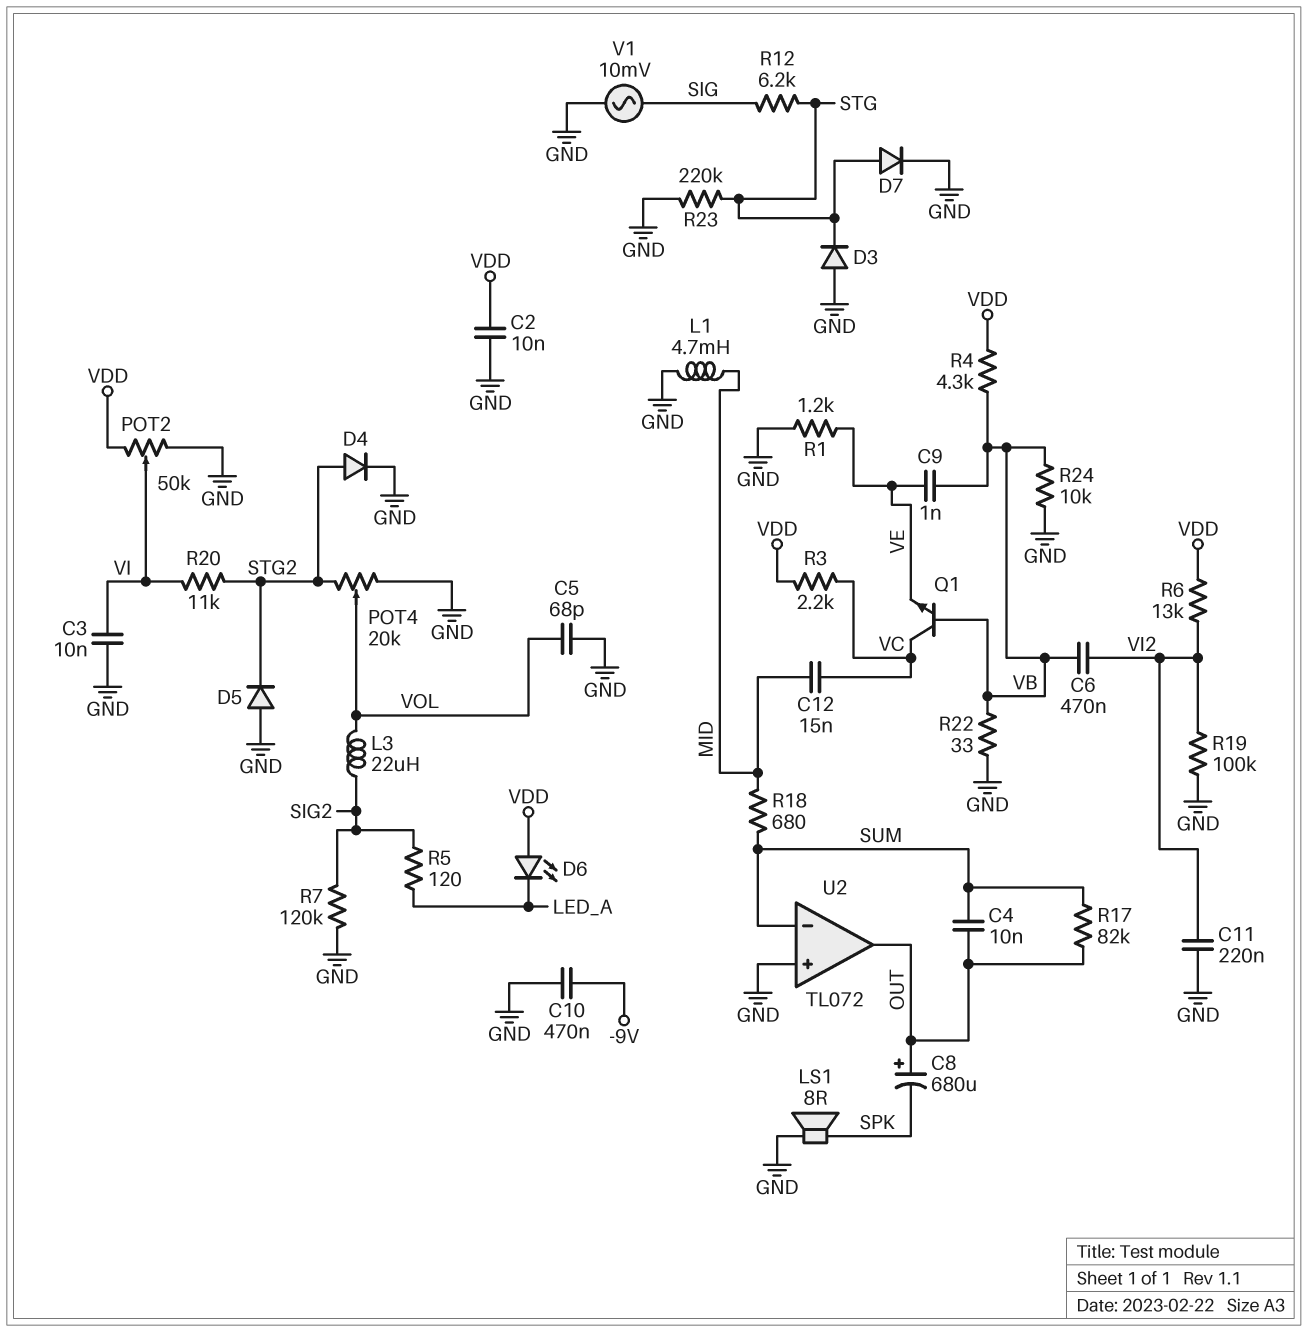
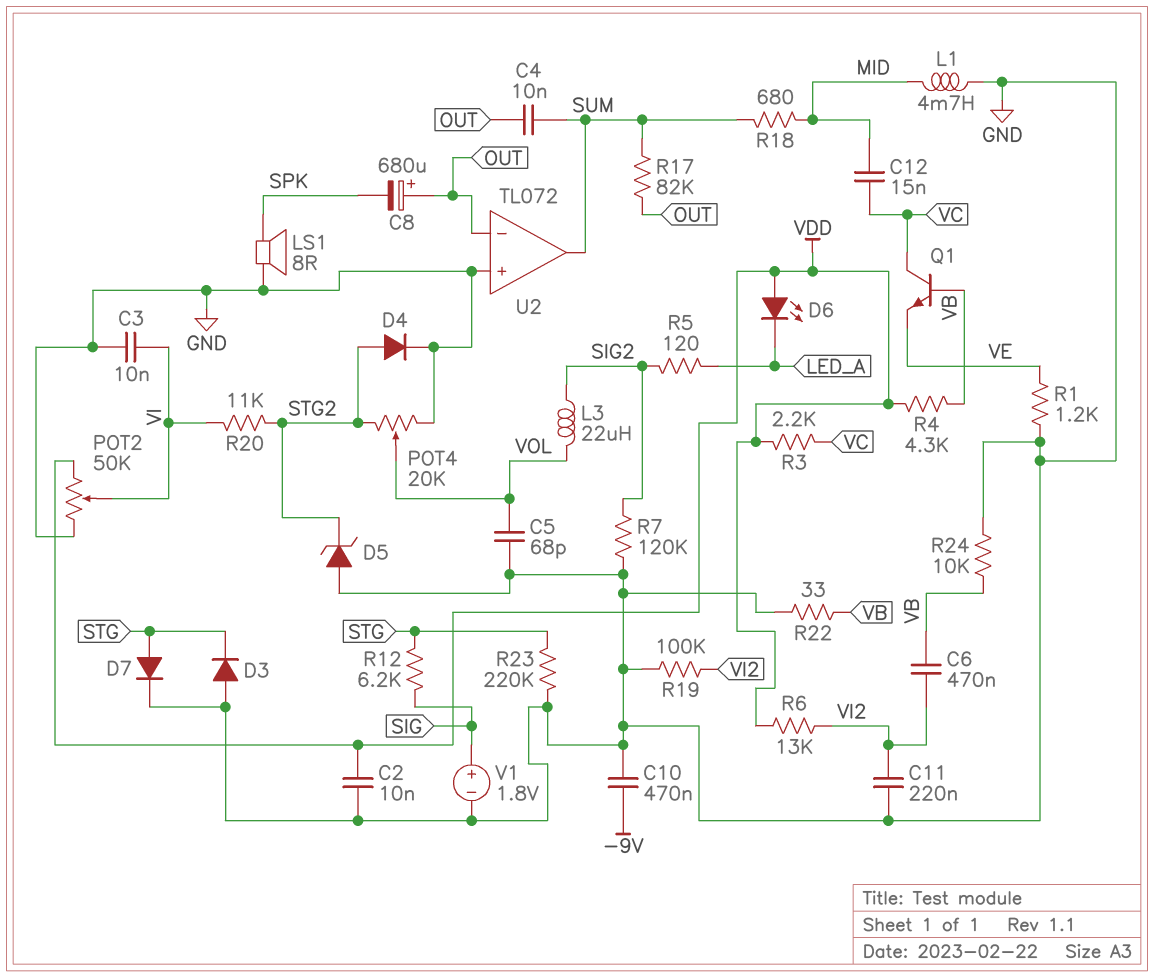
C9: 1nF (VB, VE) -> none
D5: diode (A GND, K STG2) -> zener (A GND, K STG2)
U2 pin in-: SUM -> OUT
U2 pin out: OUT -> SUM
V1: AC 10mV (GND, SIG) -> 1.8V (plus SIG, minus GND)

